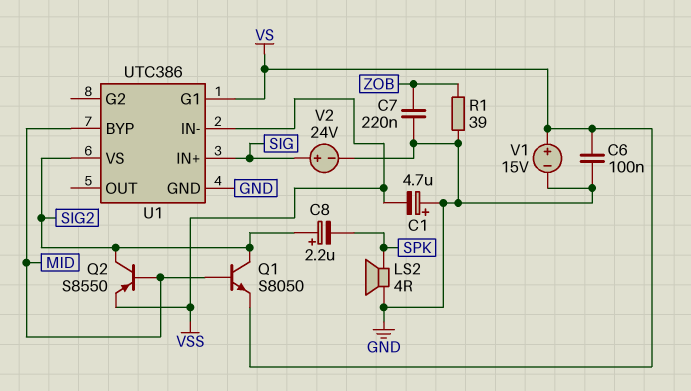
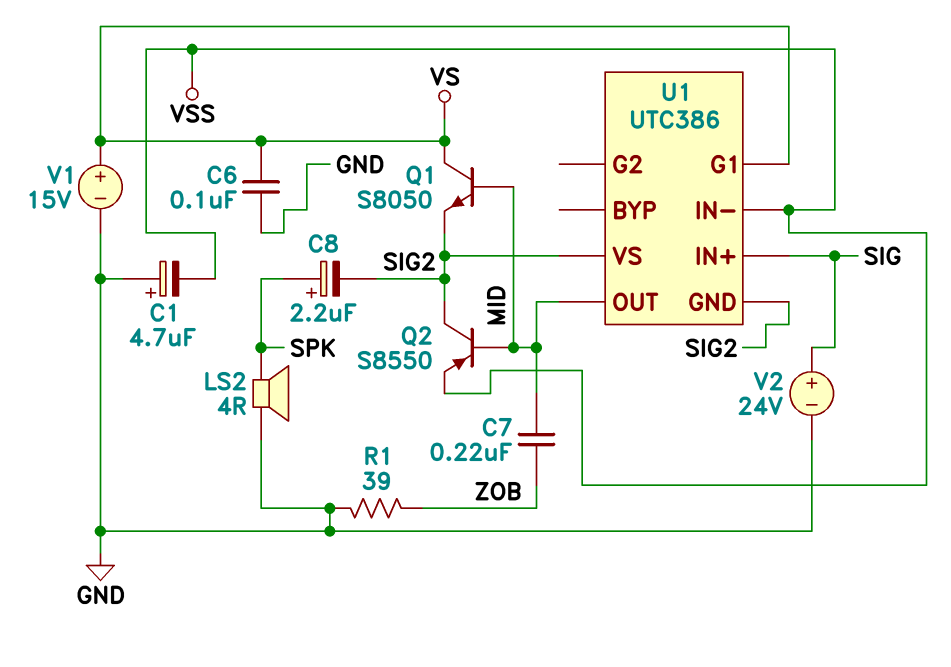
C7: 220nF (GND, ZOB) -> 220nF (MID, ZOB)
C8: 2.2uF (plus SIG2, minus SPK) -> 2.2uF (plus SPK, minus SIG2)
Q1: NPN S8050 (B MID, C SIG2, E VS) -> NPN S8050 (B MID, C VS, E SIG2)
U1 pin BYP: MID -> none
U1 pin GND: GND -> SIG2
U1 pin OUT: none -> MID

